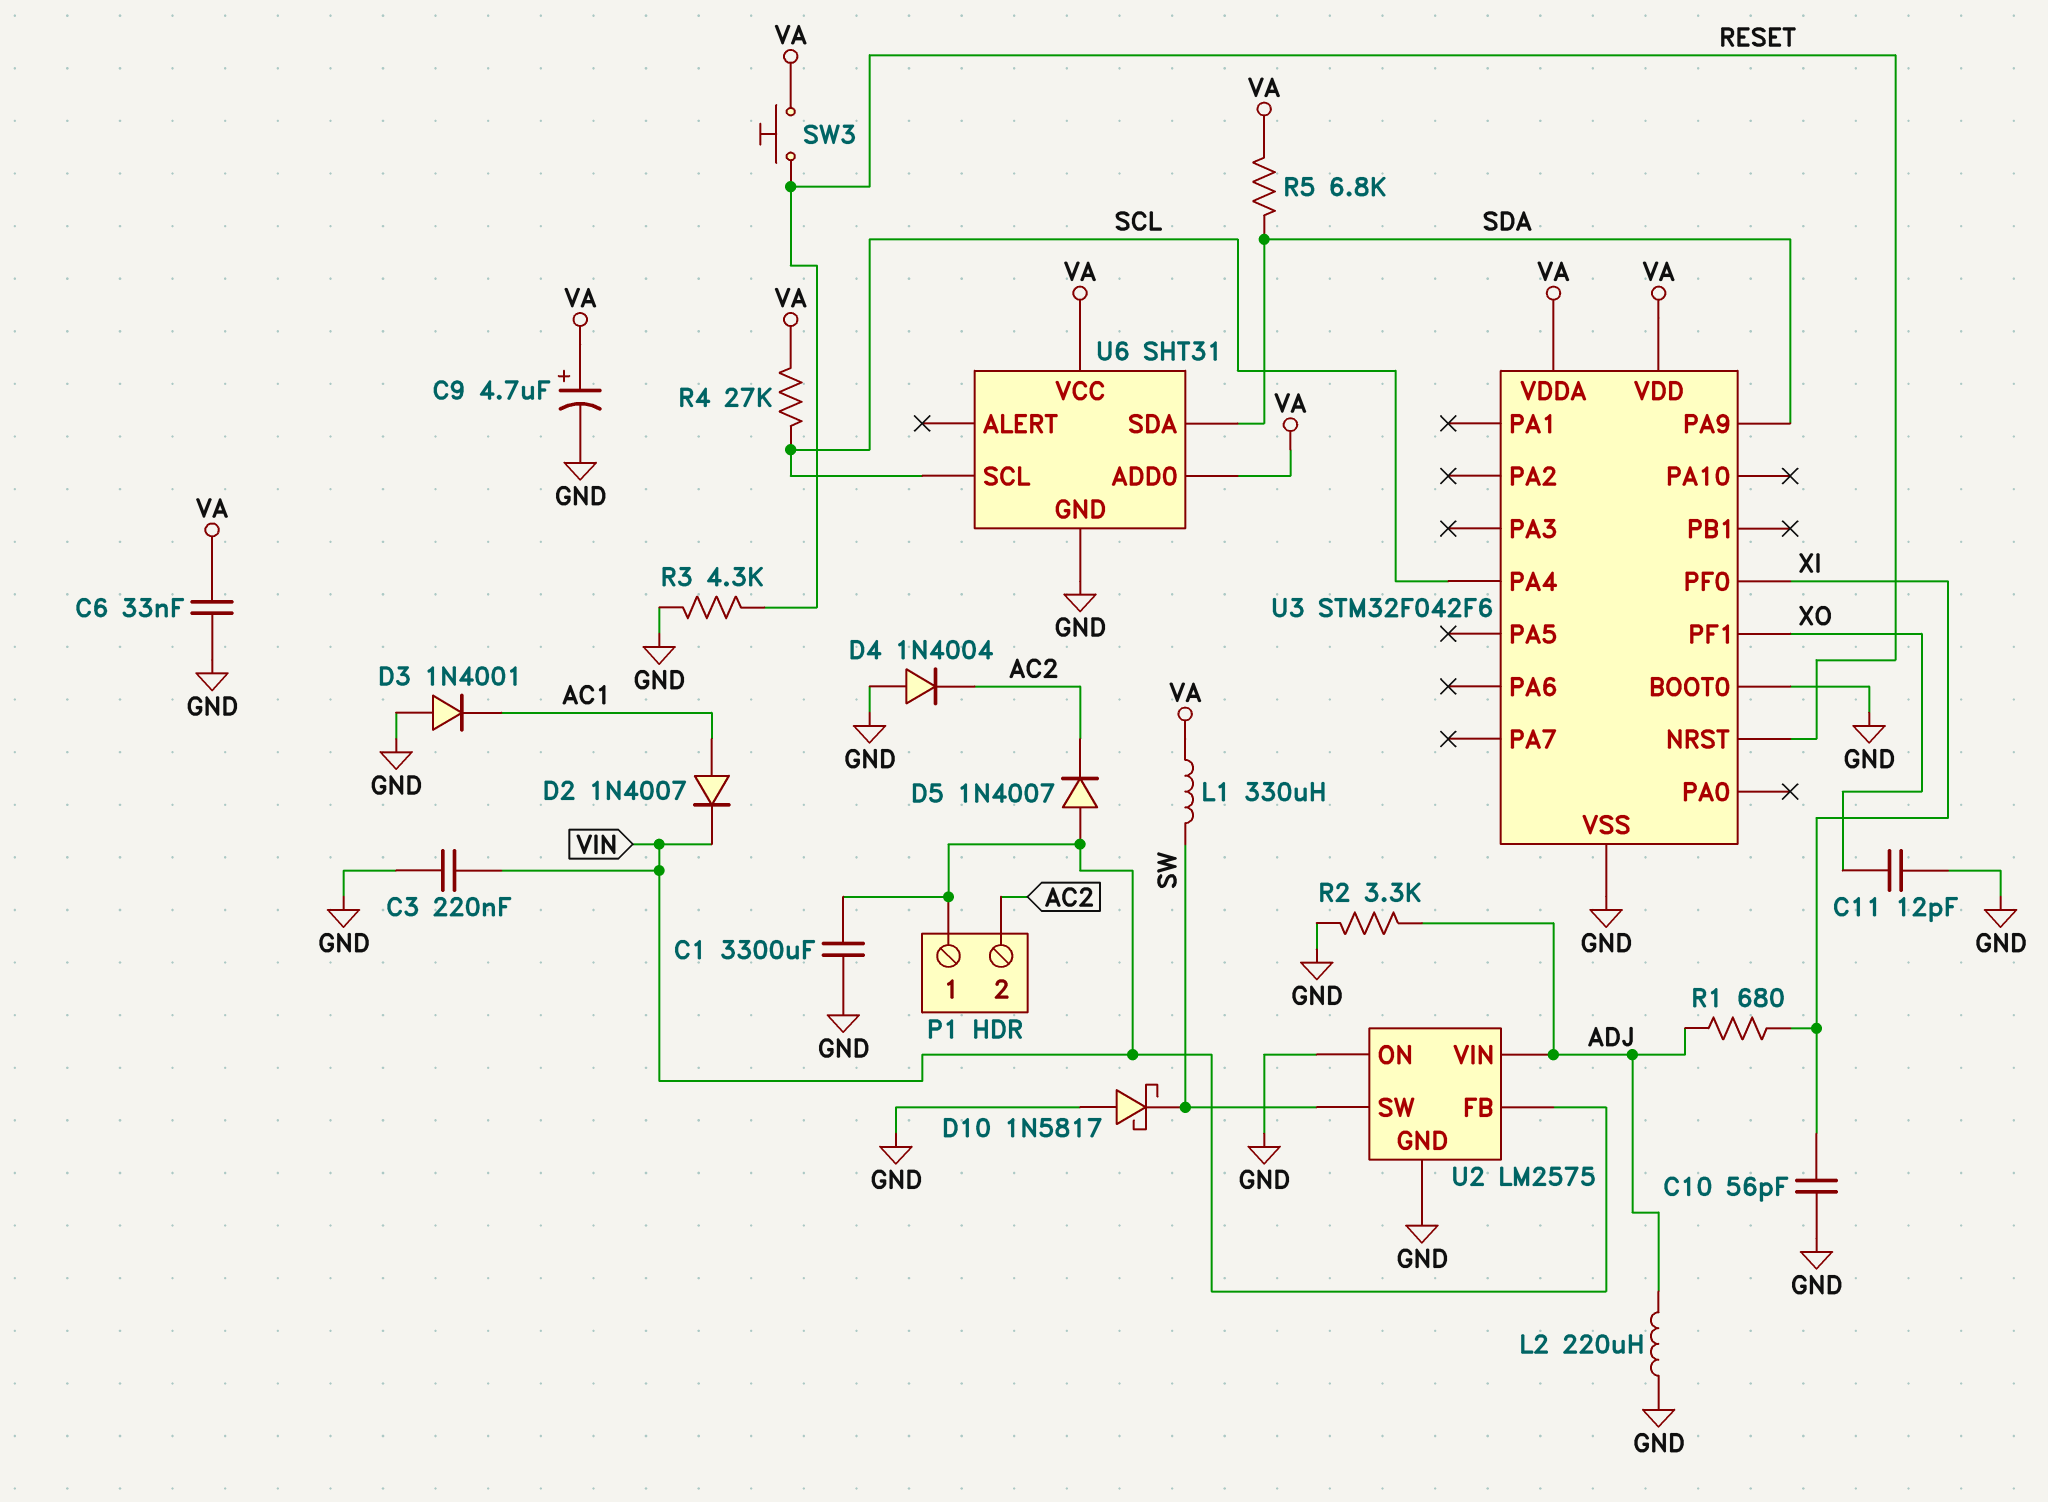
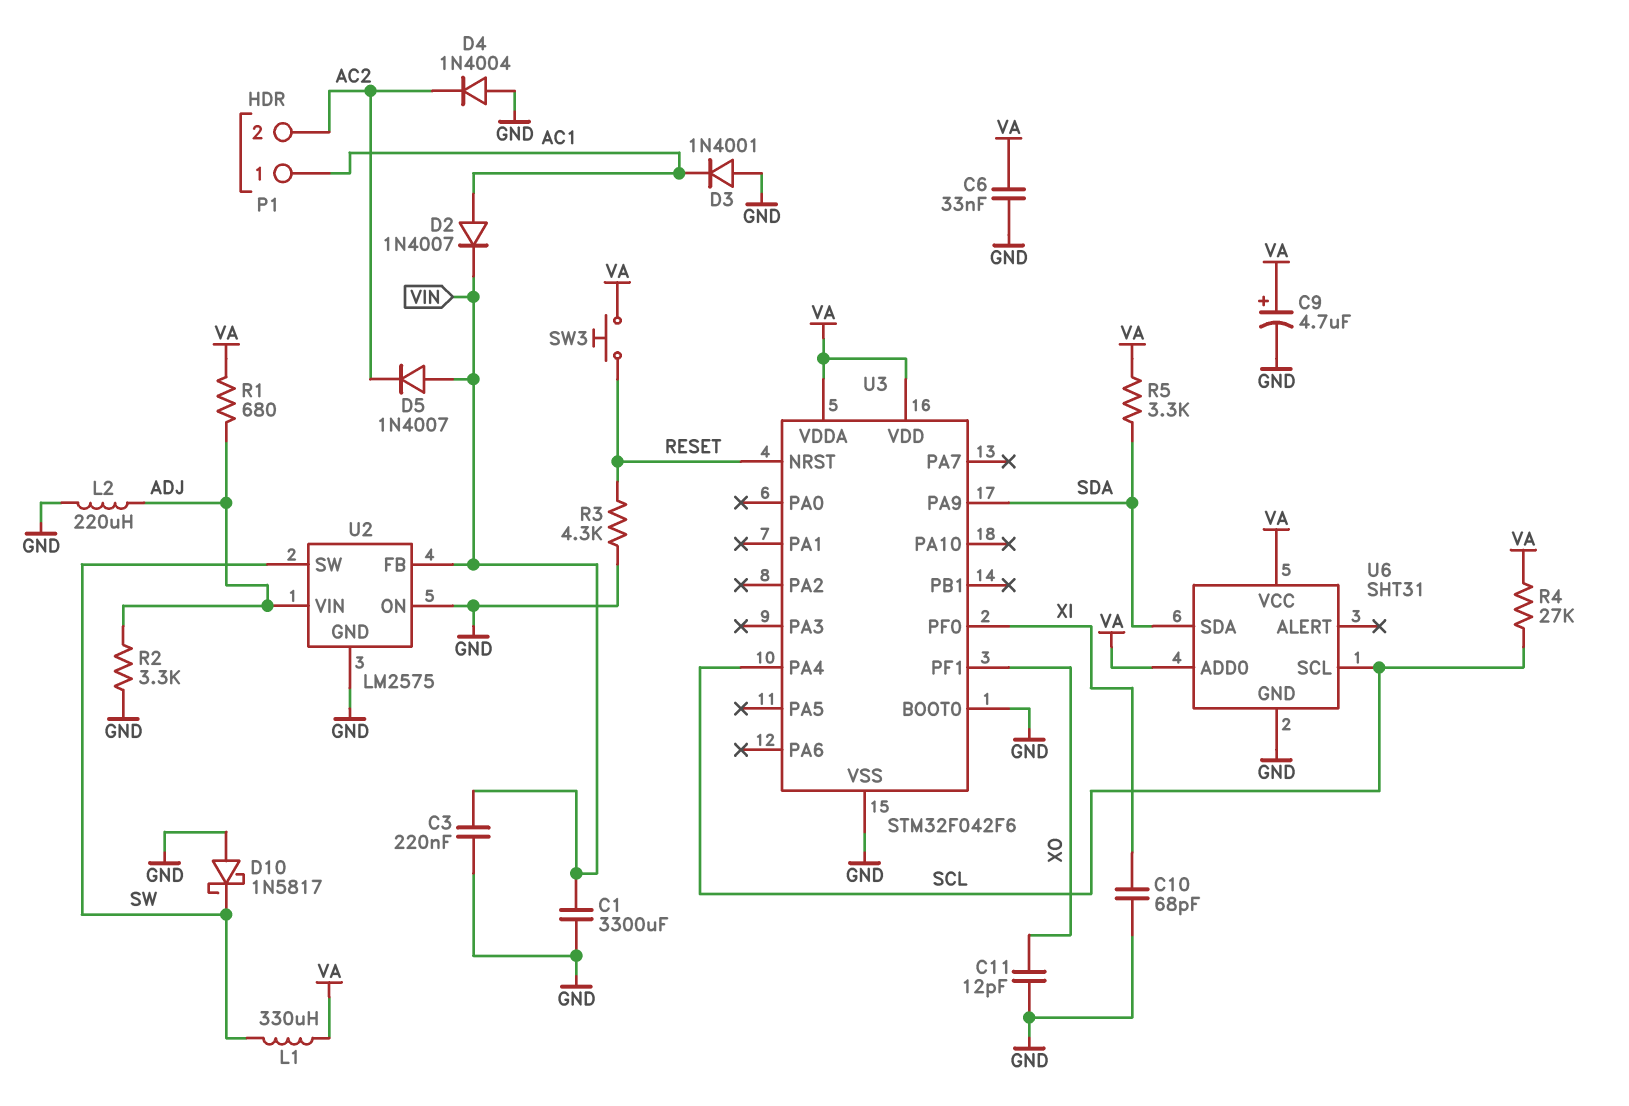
C10: 56pF (GND, XI) -> 68pF (GND, XI)
P1 pin 1: VIN -> AC1
R1: 680 (ADJ, XI) -> 680 (ADJ, VA)
R5: 6.8k (SDA, VA) -> 3.3k (SDA, VA)

